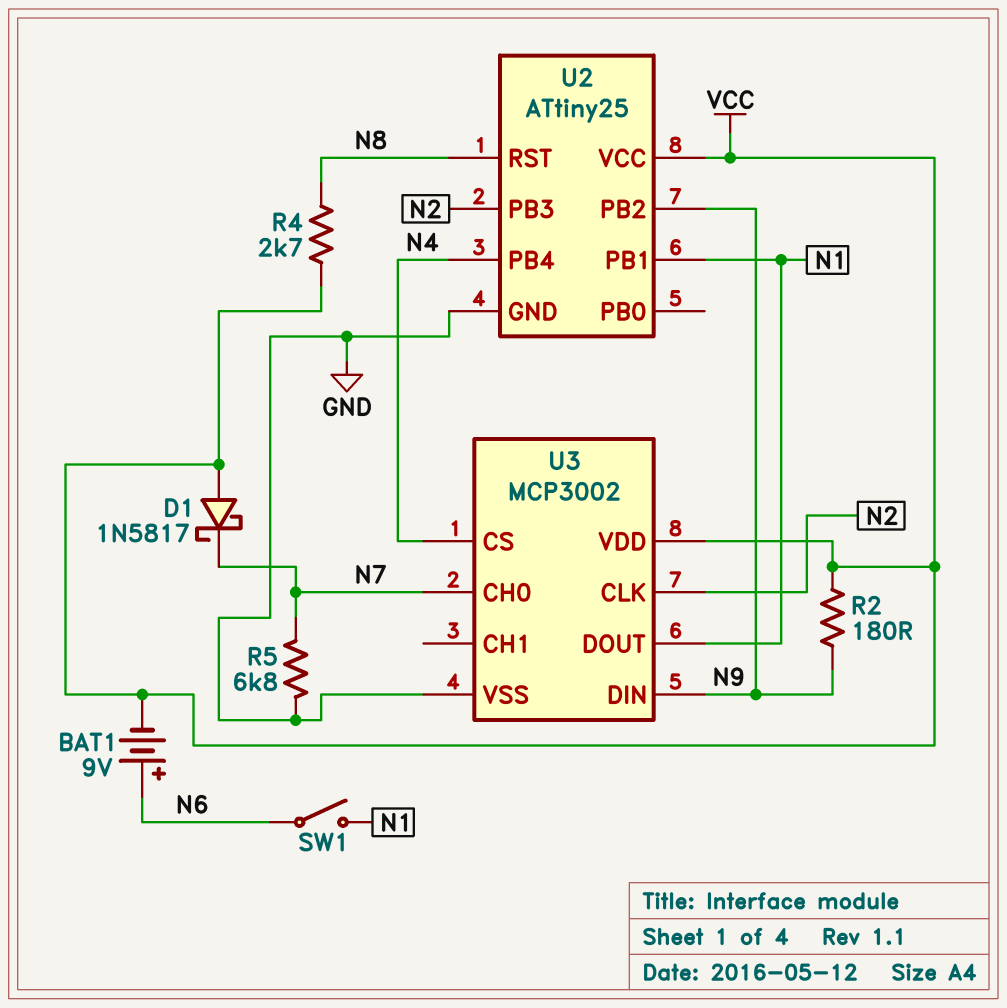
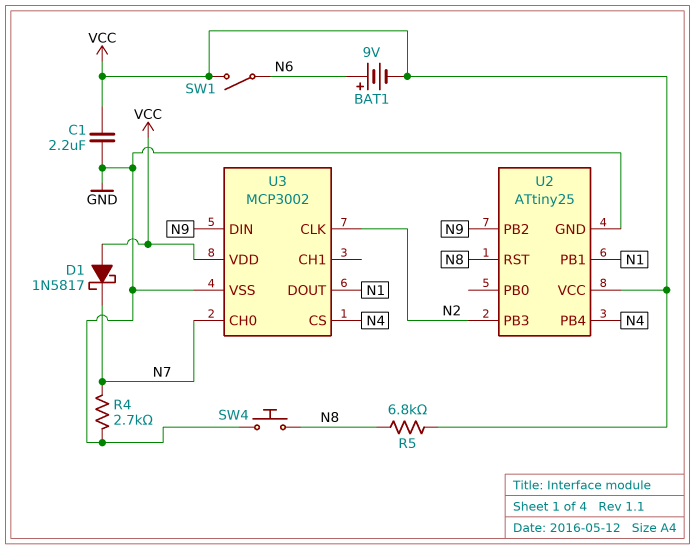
C1: none -> 2.2uF (GND, VCC)
R2: 180 (N9, VCC) -> none
R4: 2.7k (N8, VCC) -> 2.7k (GND, N7)
R5: 6.8k (GND, N7) -> 6.8k (N8, VCC)
SW1: switch (N1, N6) -> switch (N6, VCC)
SW4: none -> button (GND, N8)

